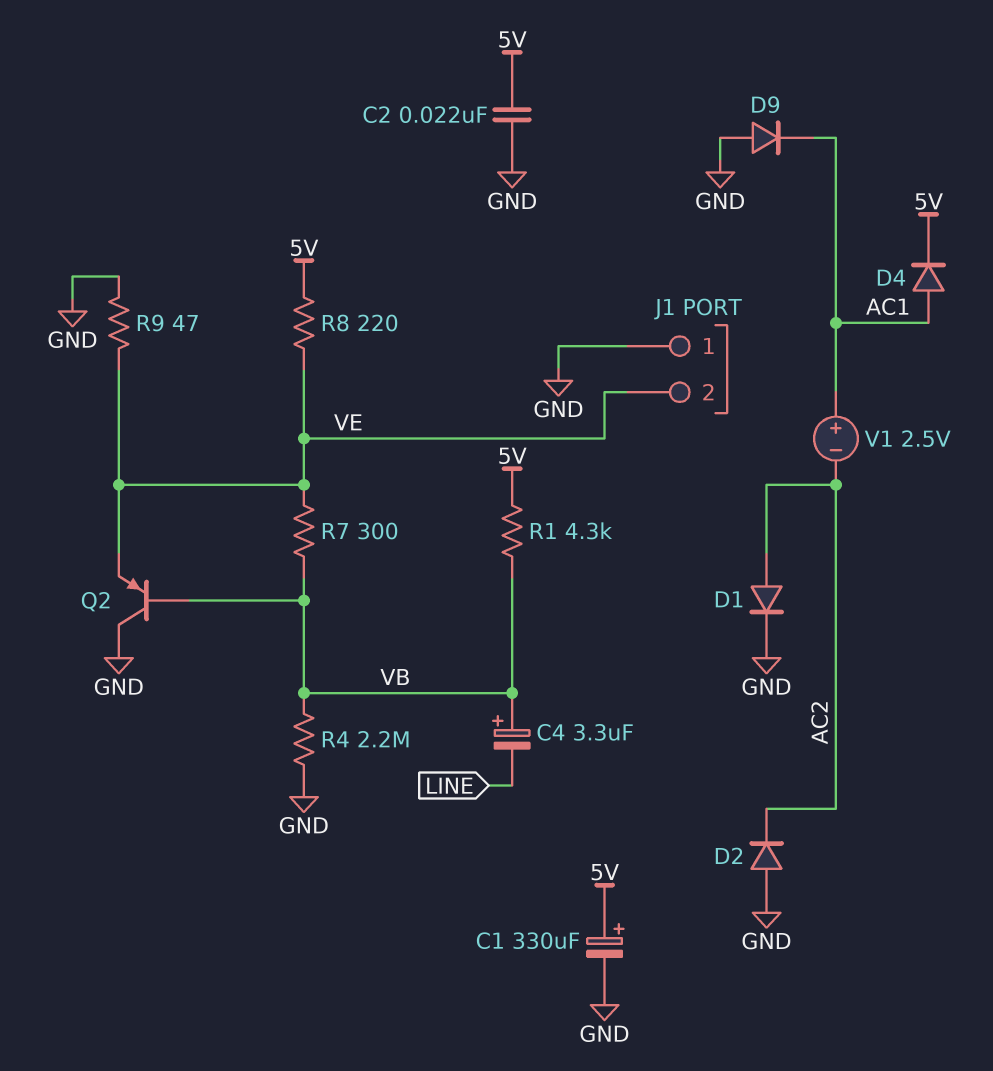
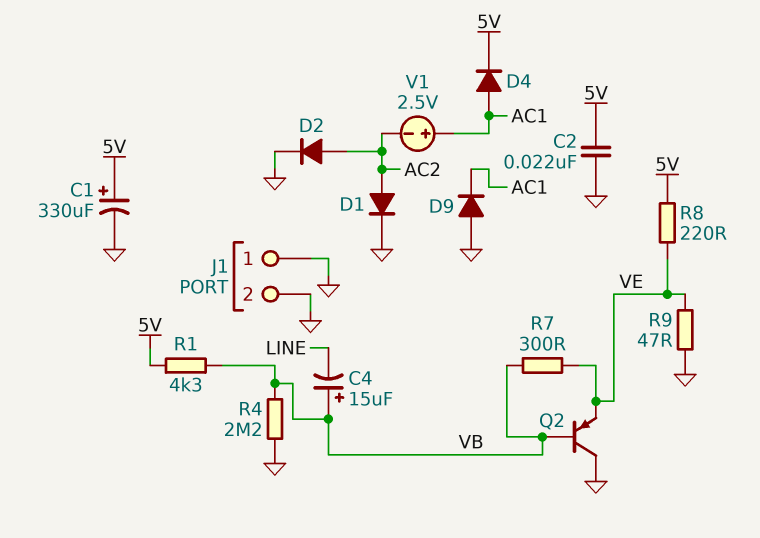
C4: 3.3uF (plus VB, minus LINE) -> 15uF (plus VB, minus LINE)
D2: diode (A GND, K AC2) -> diode (A AC2, K GND)
J1 pin 2: VE -> GND

